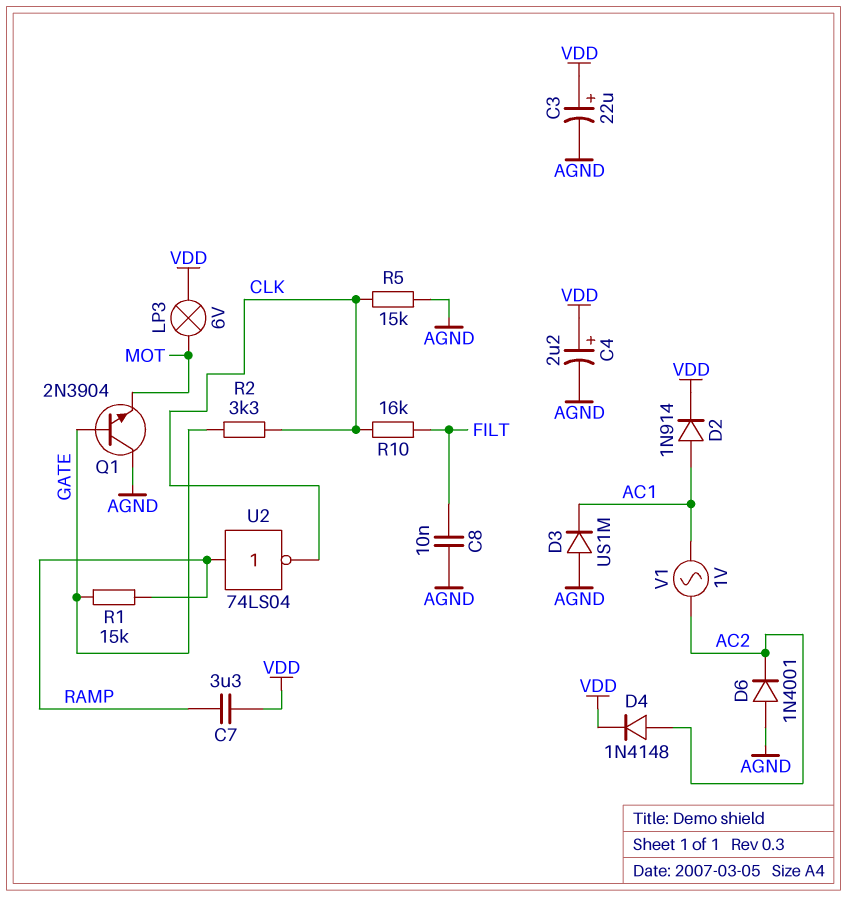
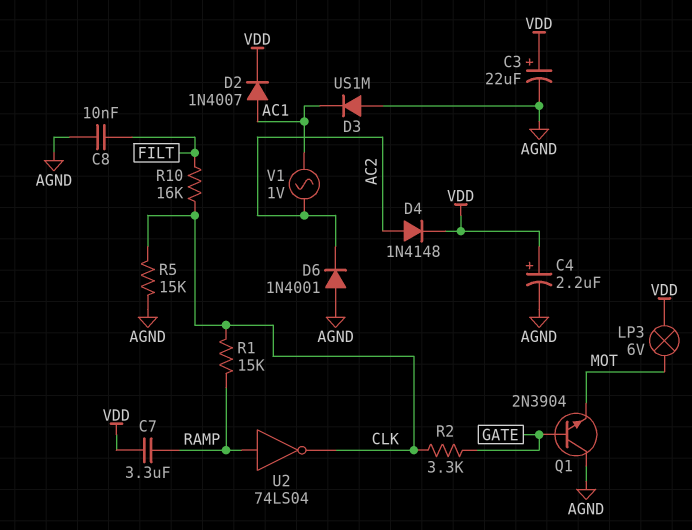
D2: diode 1N914 (A AC1, K VDD) -> diode 1N4007 (A AC1, K VDD)
R1: 15k (GATE, RAMP) -> 15k (CLK, RAMP)

